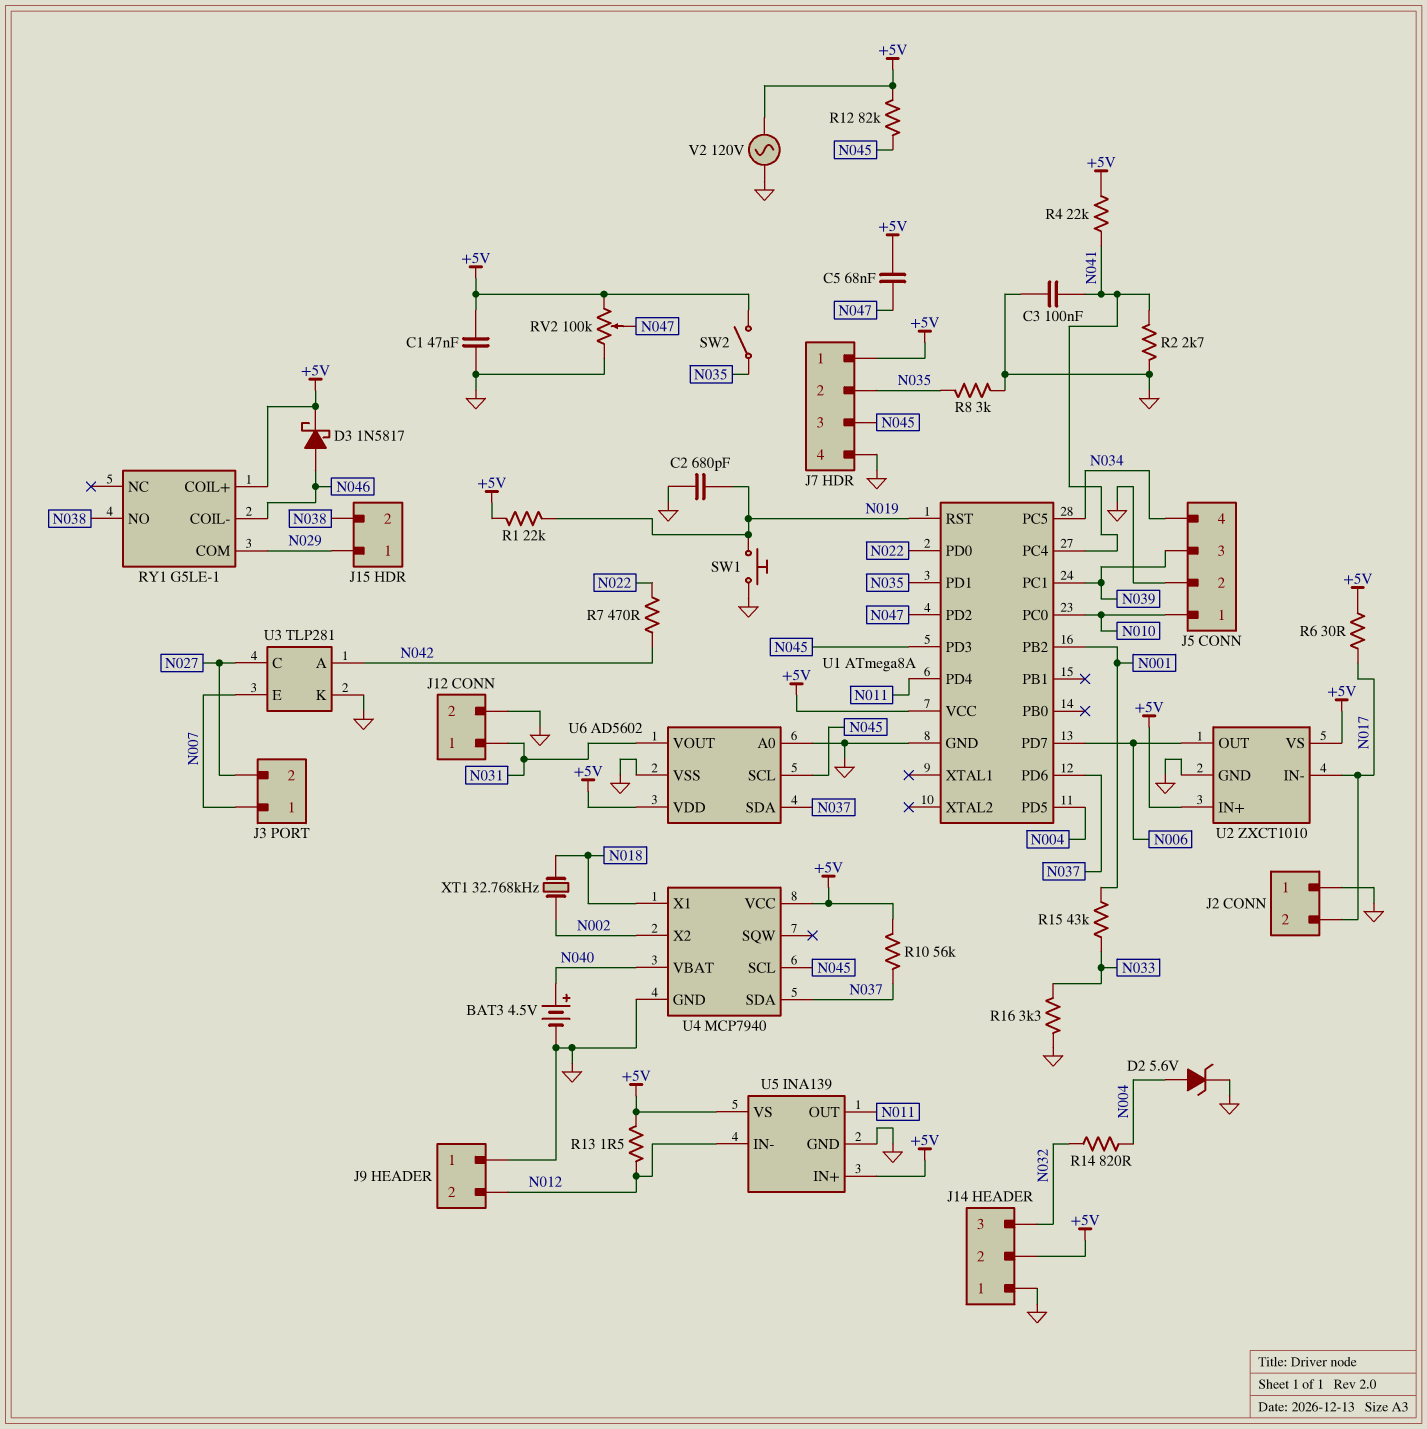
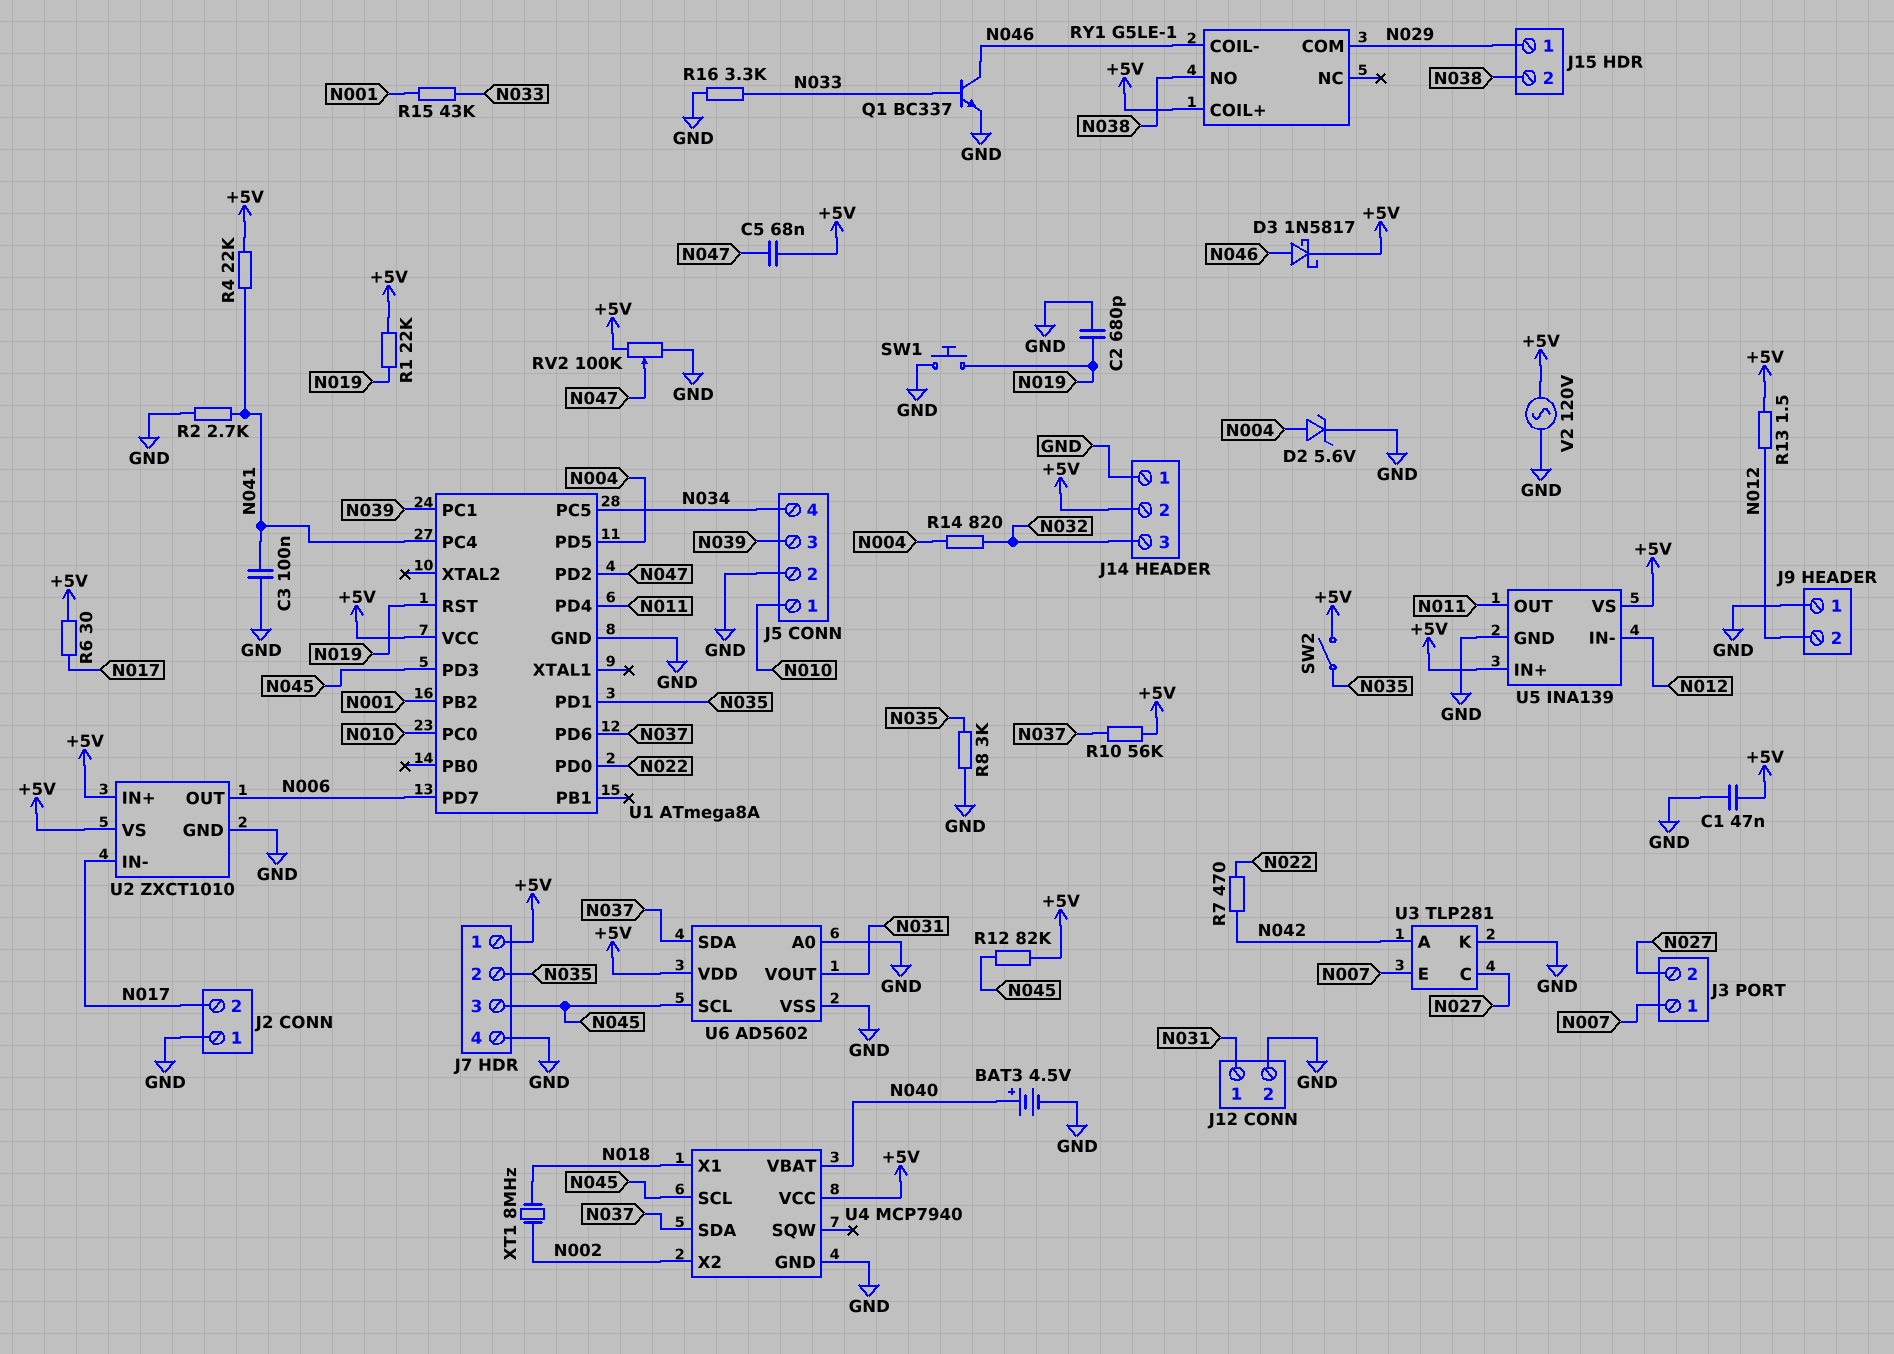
Q1: none -> NPN BC337 (B N033, C N046, E GND)
XT1: 32.768kHz (N002, N018) -> 8MHz (N002, N018)

